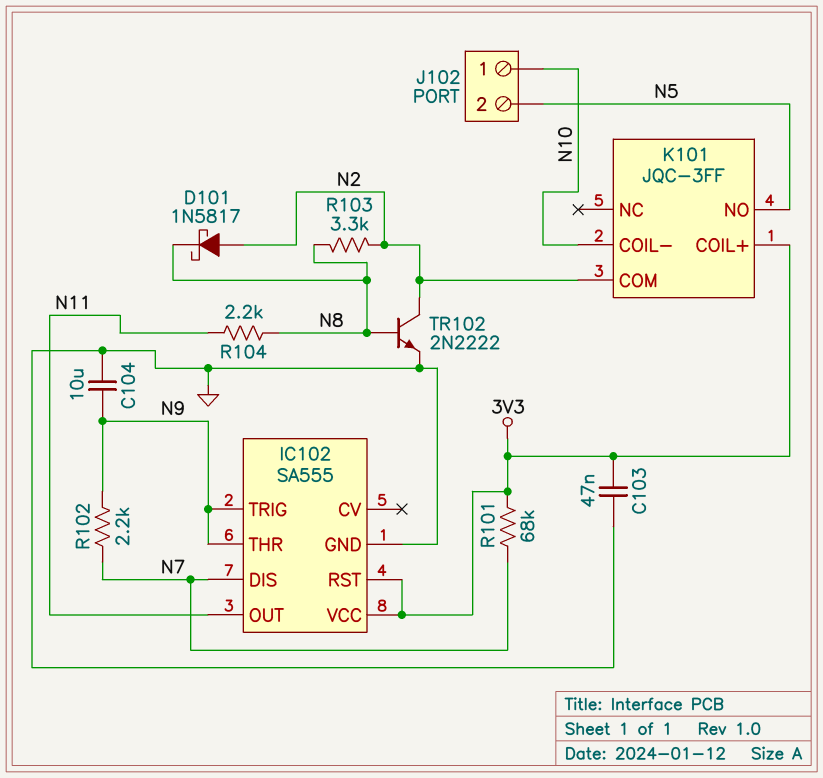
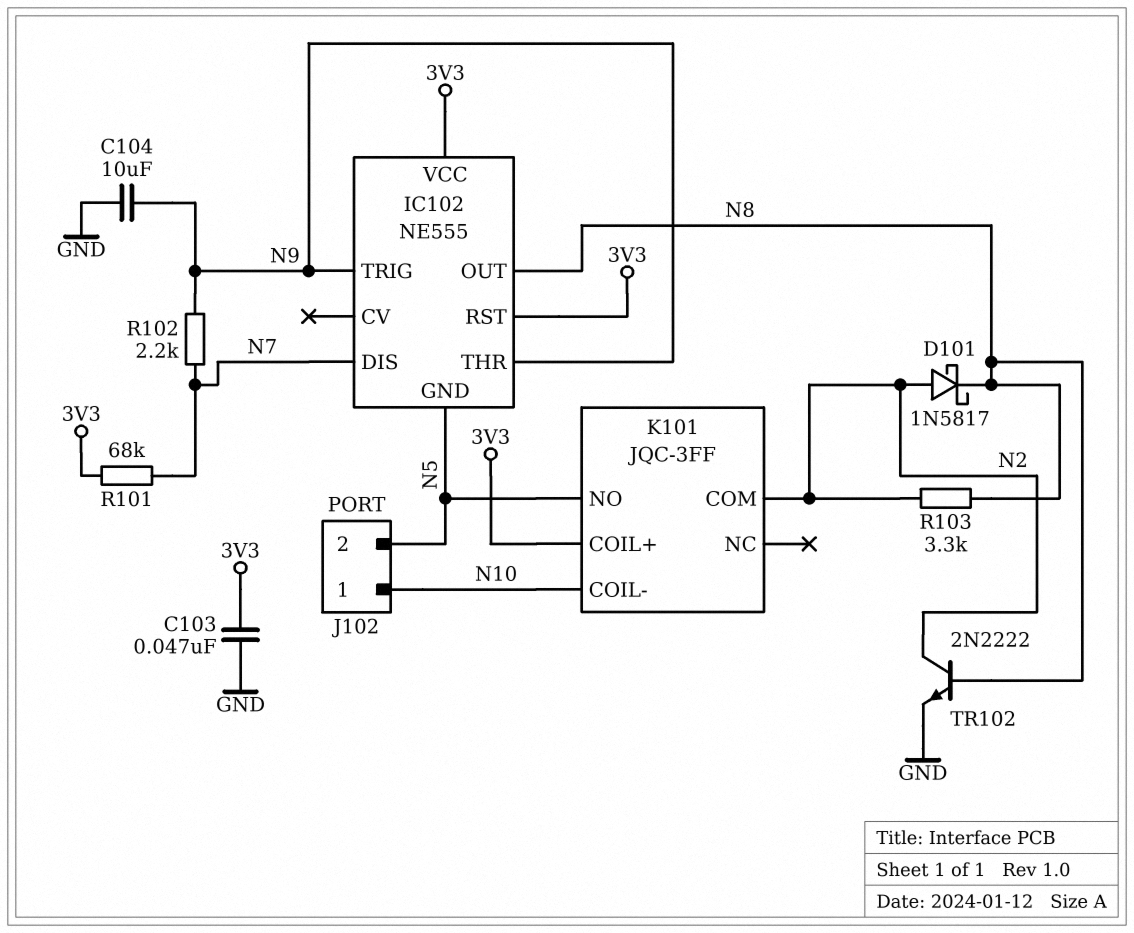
IC102: SA555 -> NE555
IC102 pin GND: GND -> N5
IC102 pin OUT: N11 -> N8
R104: 2.2k (N8, N11) -> none

